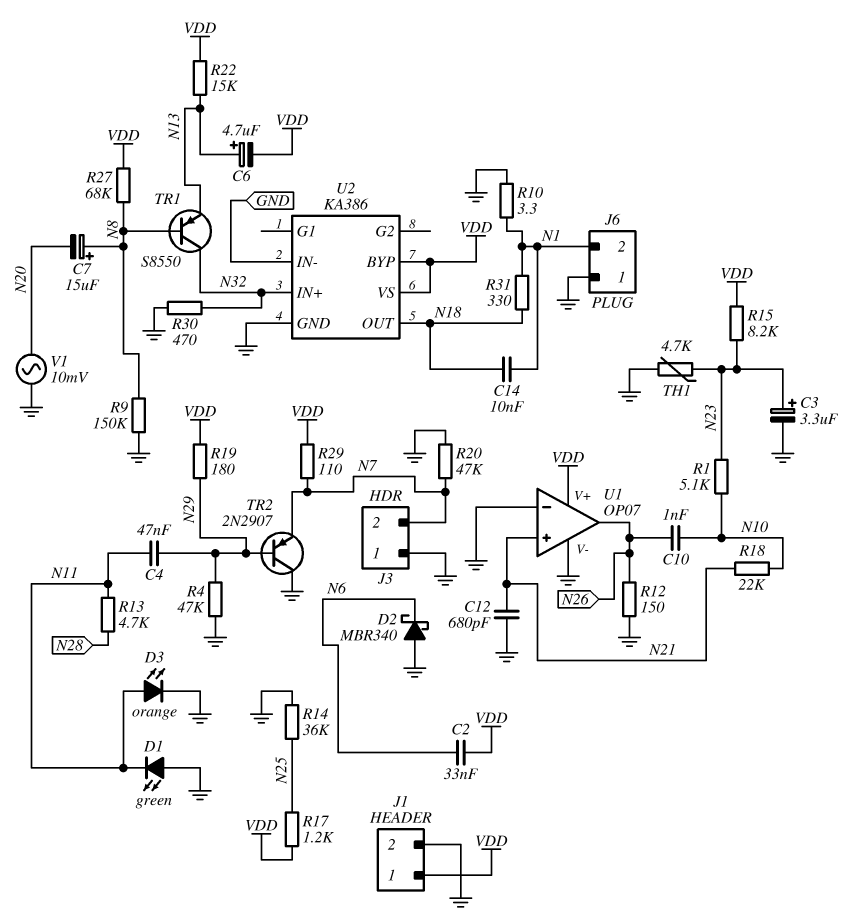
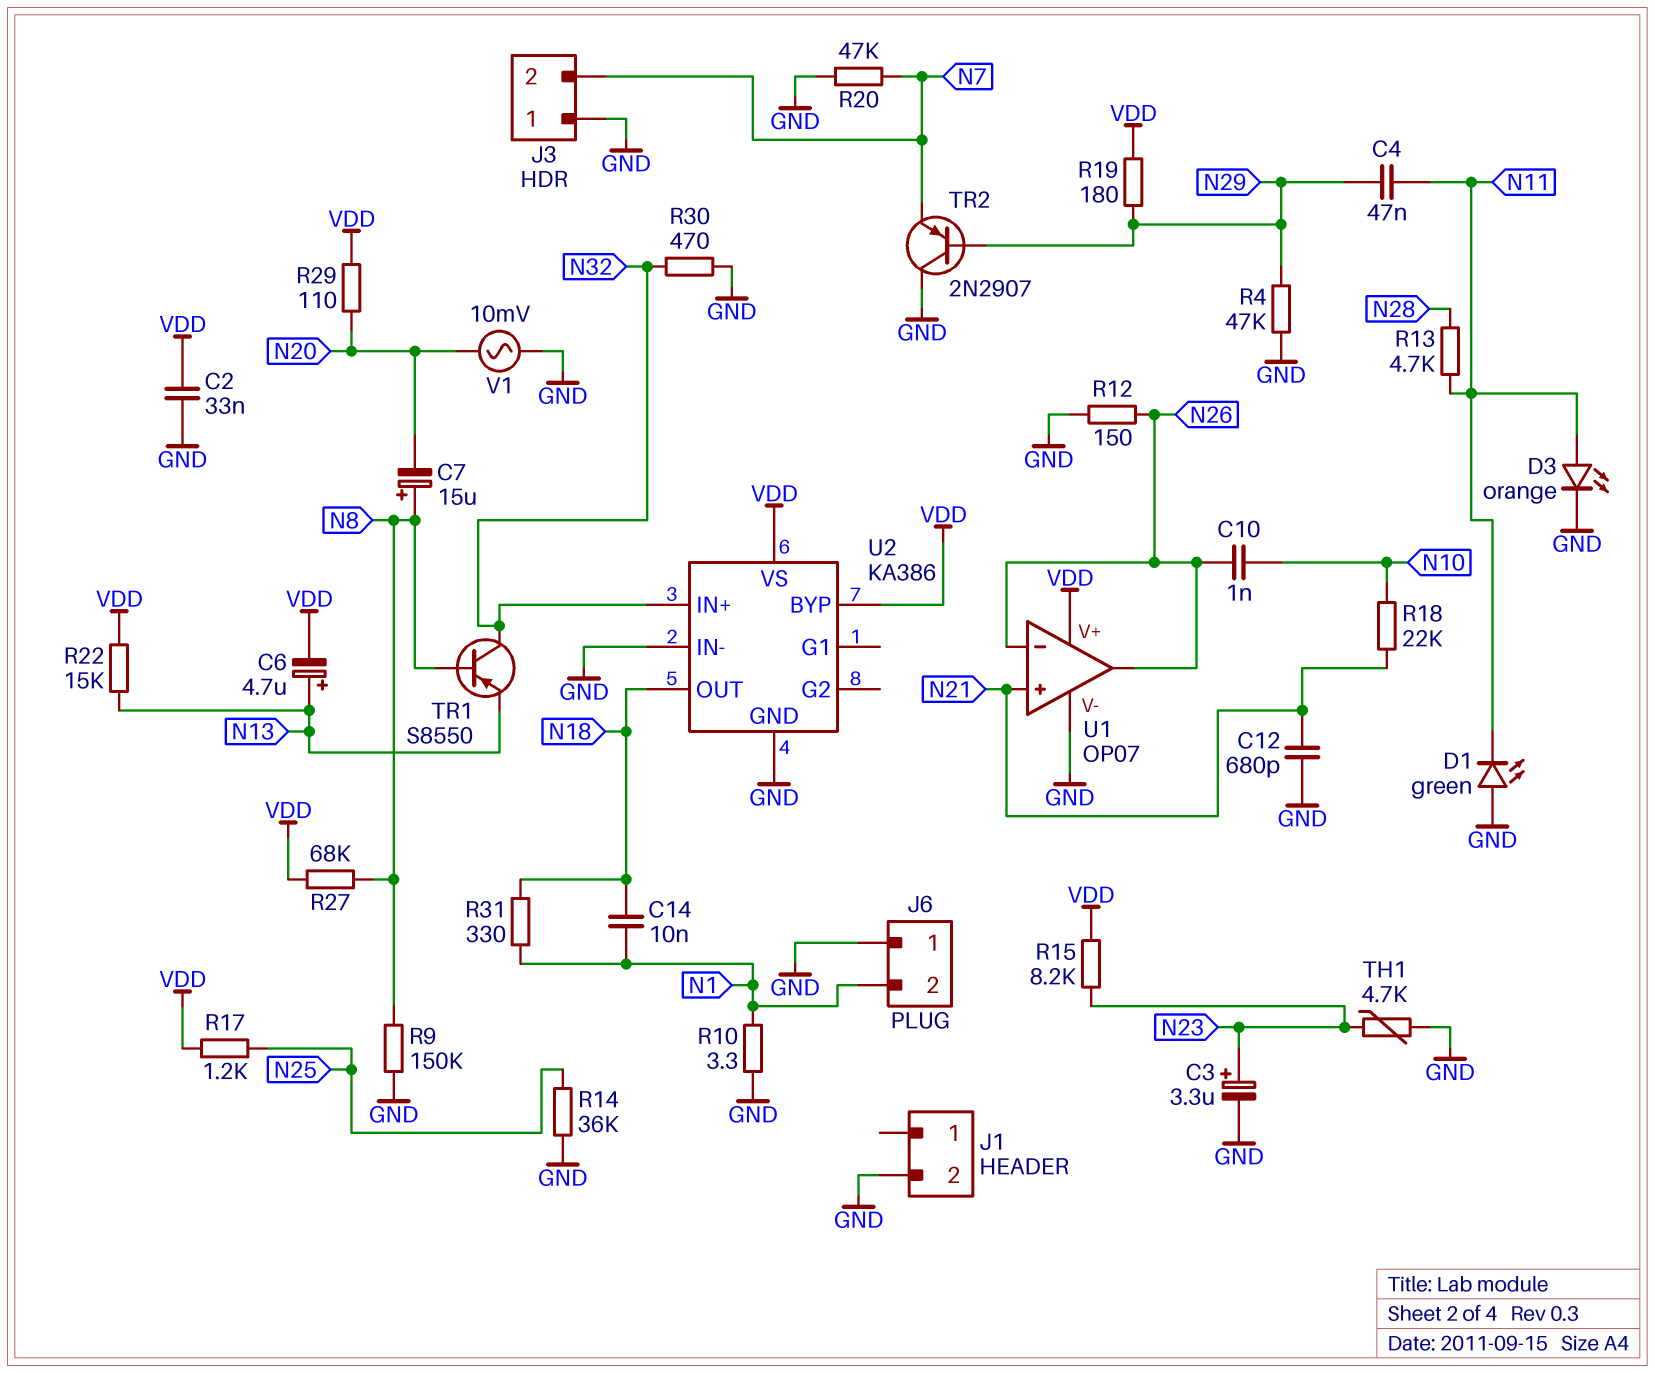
C2: 33nF (N6, VDD) -> 33nF (GND, VDD)
D2: schottky MBR340 (A GND, K N6) -> none
J1 pin 1: VDD -> none
R1: 5.1k (N10, N23) -> none
R29: 110 (N7, VDD) -> 110 (N20, VDD)
U1 pin in-: GND -> N26

